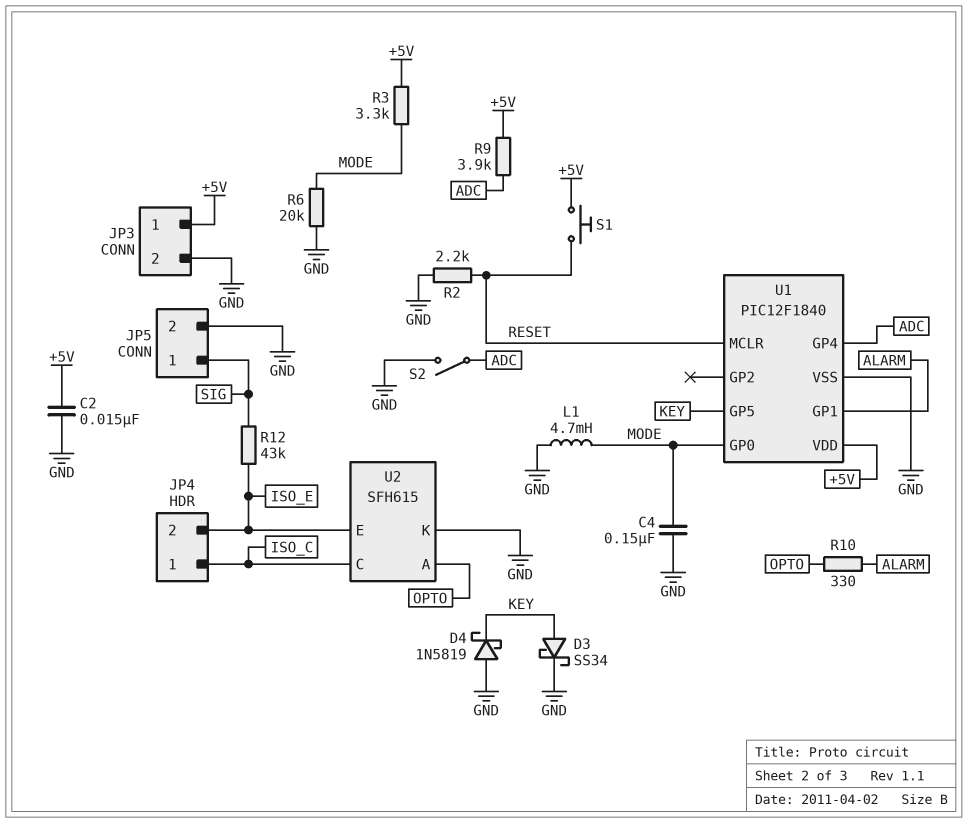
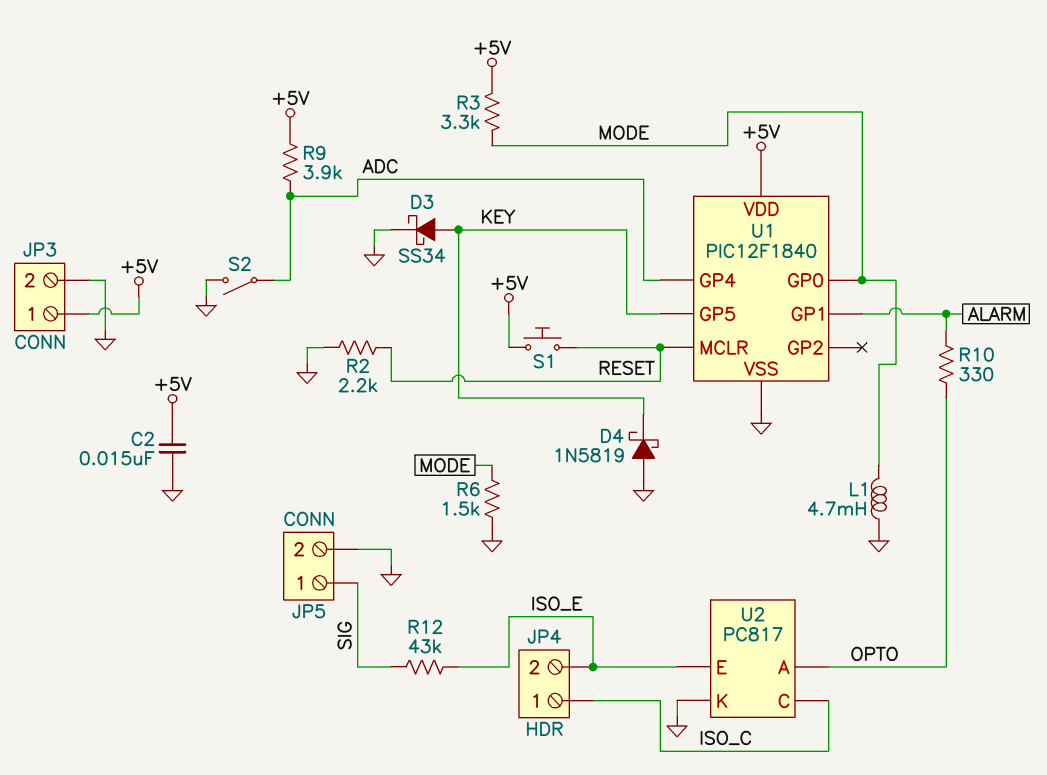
C4: 150nF (GND, MODE) -> none
R6: 20k (GND, MODE) -> 1.5k (GND, MODE)
U2: SFH615 -> PC817

